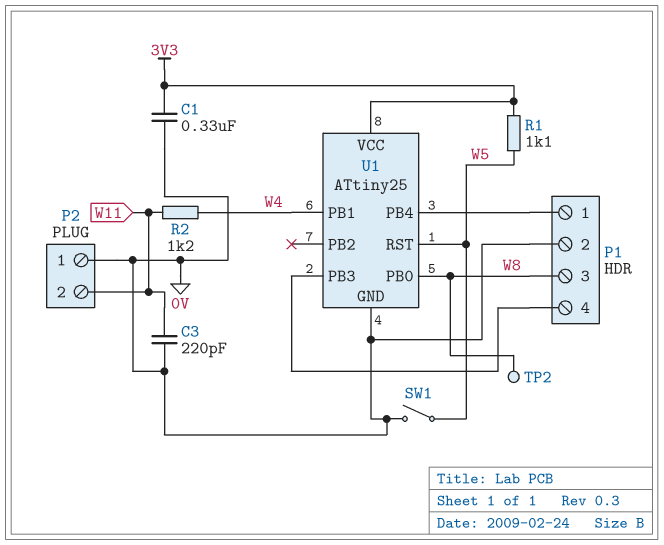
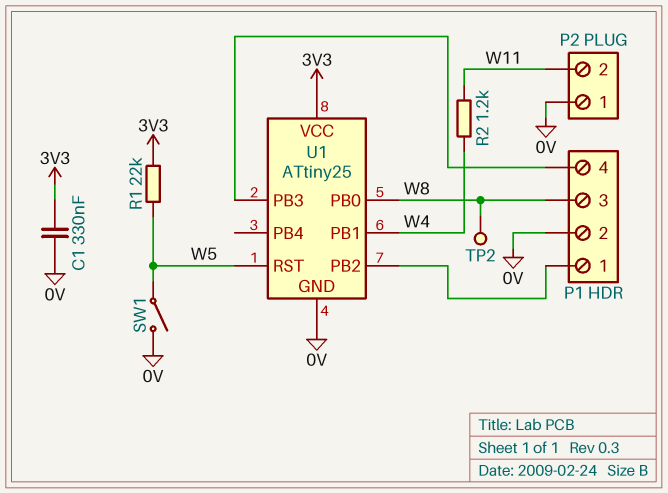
C3: 220pF (0V, W11) -> none
R1: 1.1k (3V3, W5) -> 22k (3V3, W5)
U1 pin PB2: none -> P1/1
U1 pin PB4: P1/1 -> none

